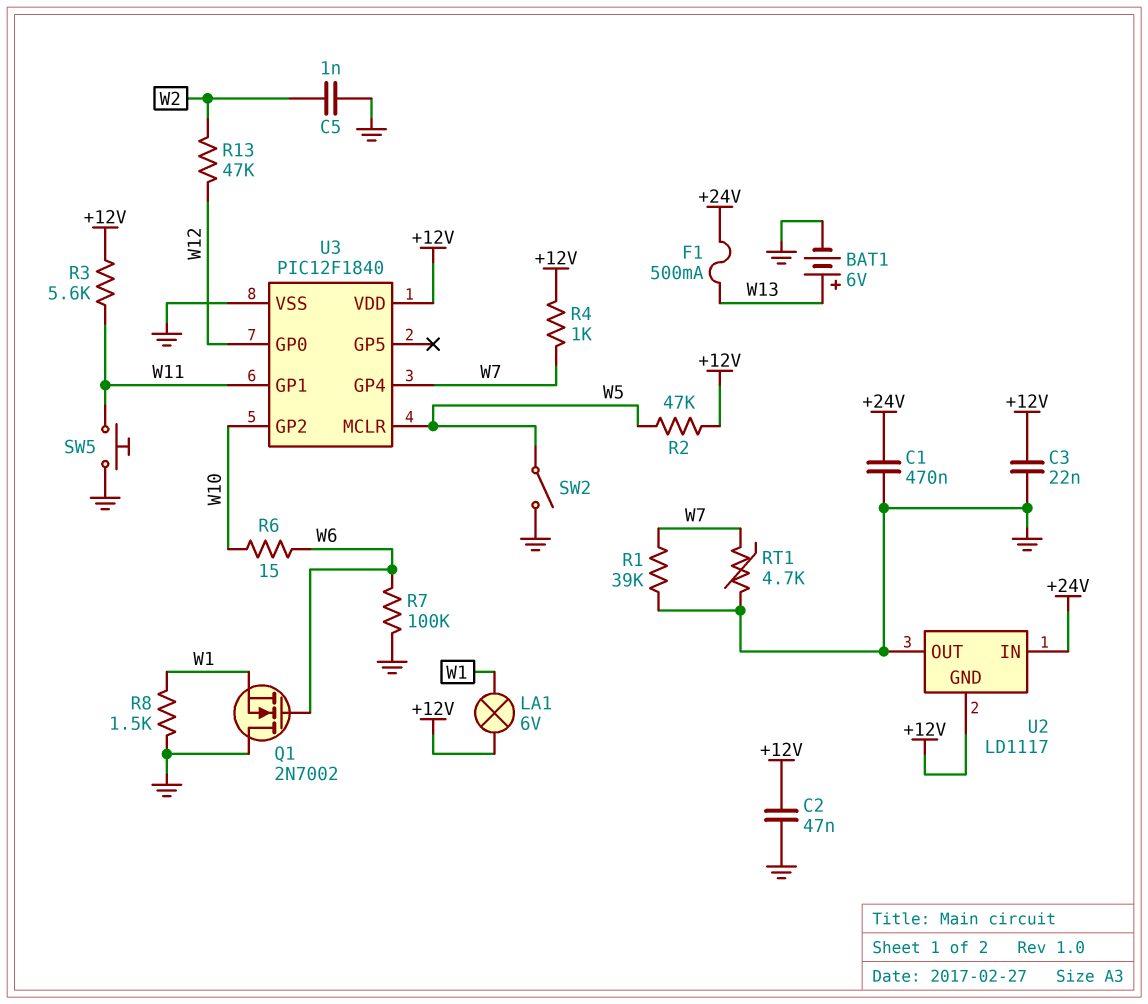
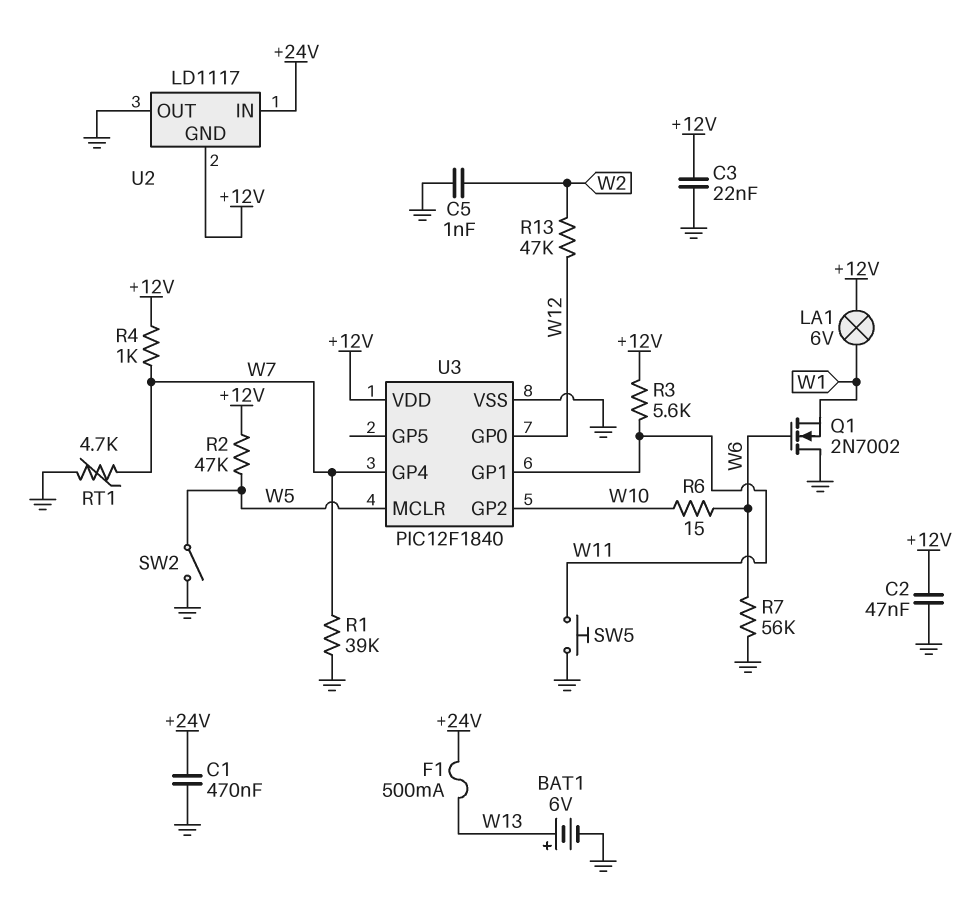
R7: 100k (GND, W6) -> 56k (GND, W6)
R8: 1.5k (GND, W1) -> none

